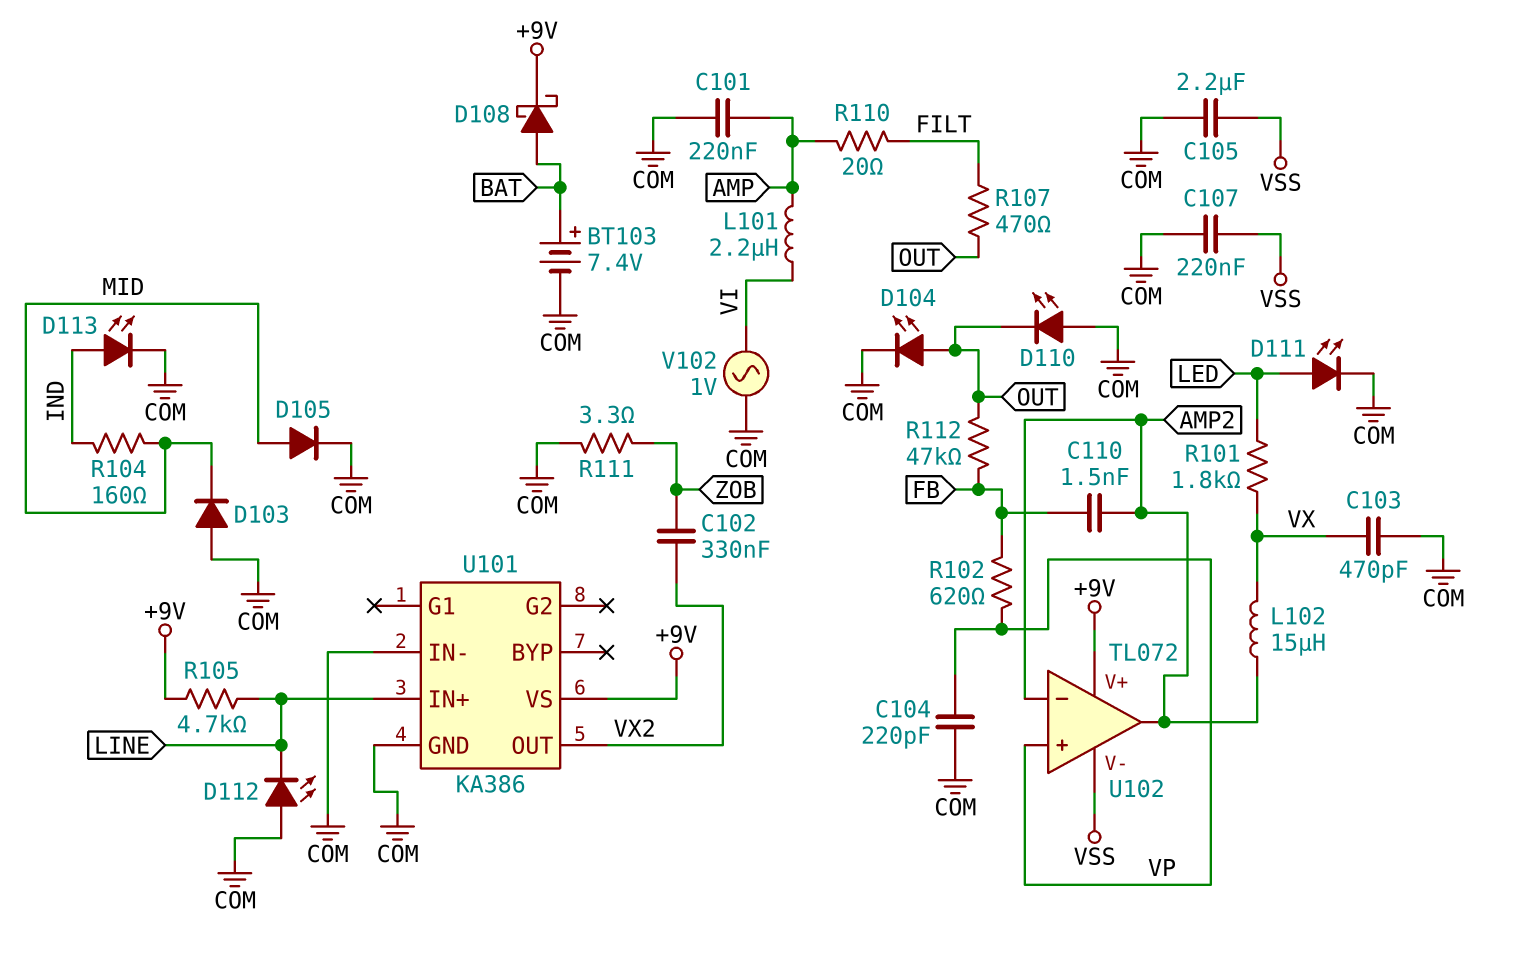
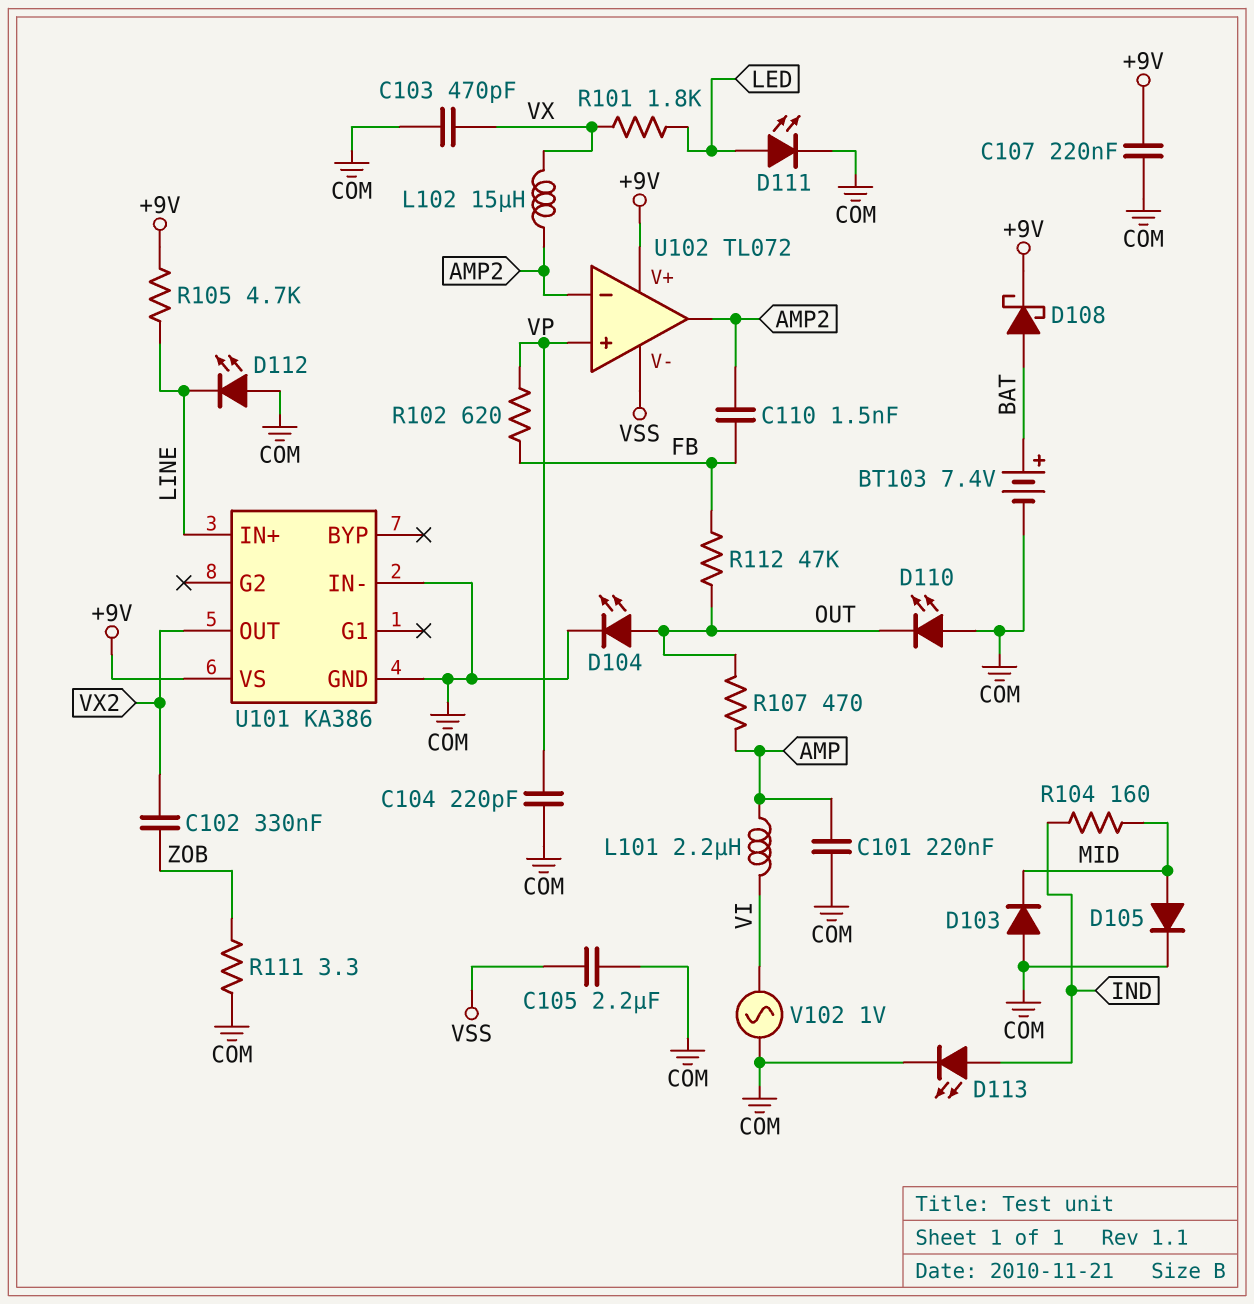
C107: 220nF (COM, VSS) -> 220nF (+9V, COM)
R107: 470 (FILT, OUT) -> 470 (AMP, OUT)
R110: 20 (AMP, FILT) -> none

